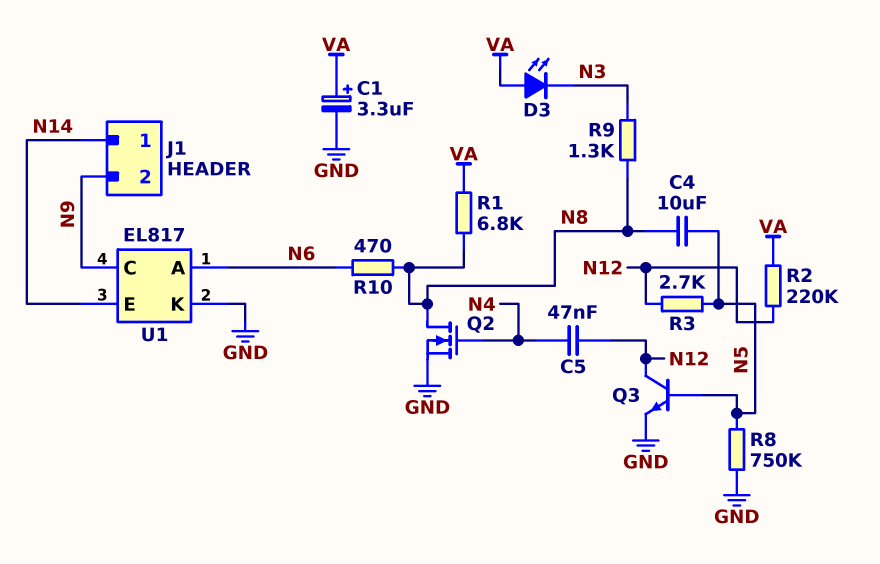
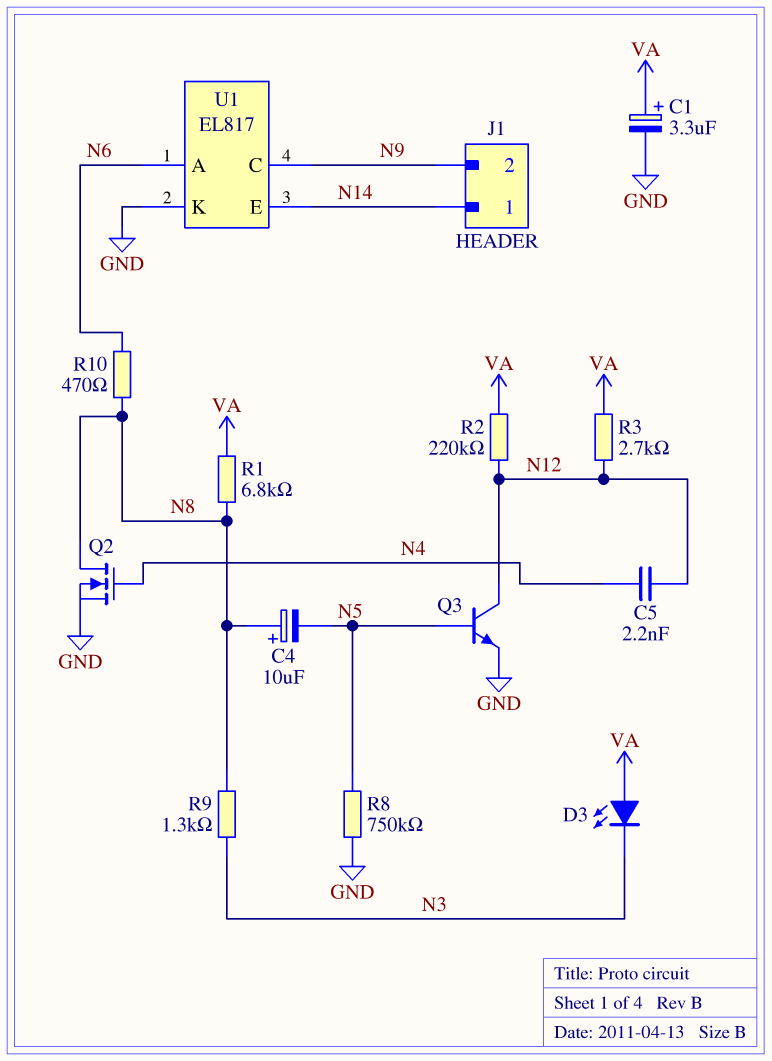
C4: 10uF (N5, N8) -> 10uF (plus N8, minus N5)
C5: 47nF (N4, N12) -> 2.2nF (N4, N12)
R3: 2.7k (N5, N12) -> 2.7k (N12, VA)

